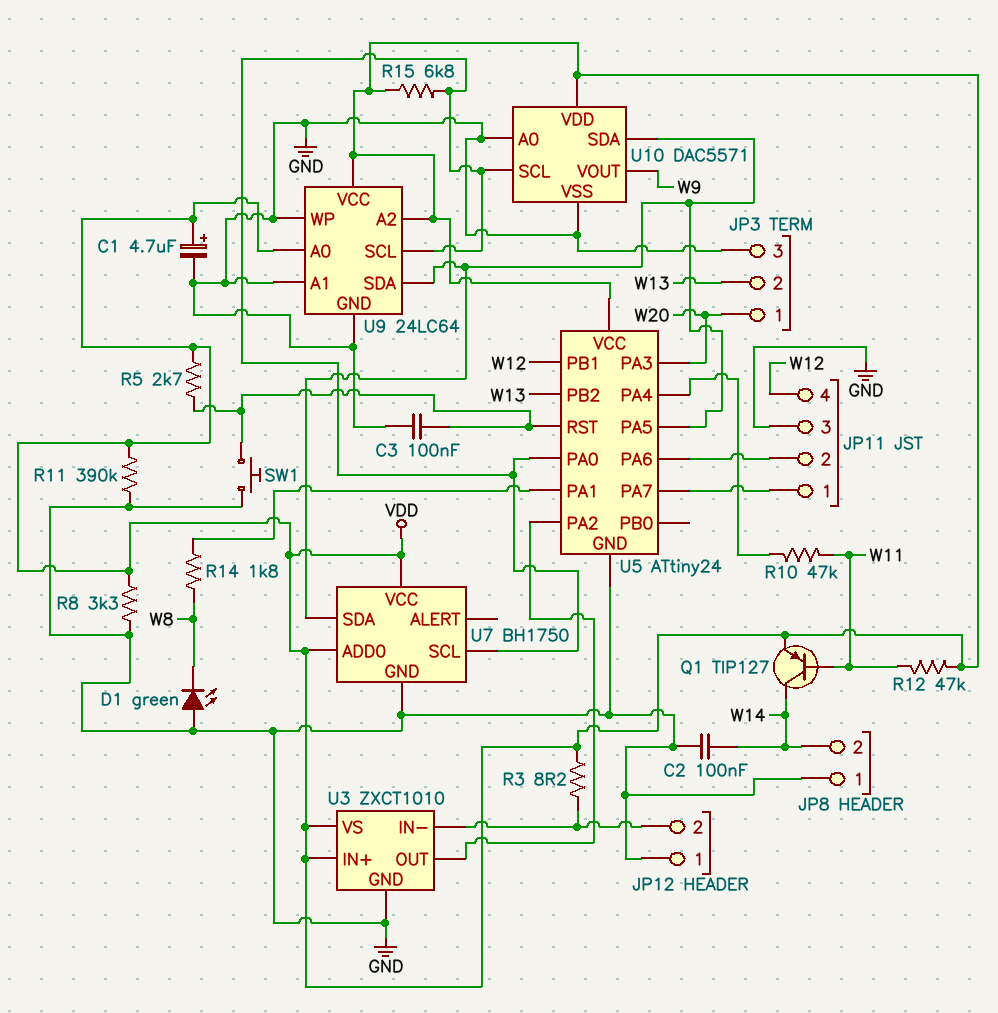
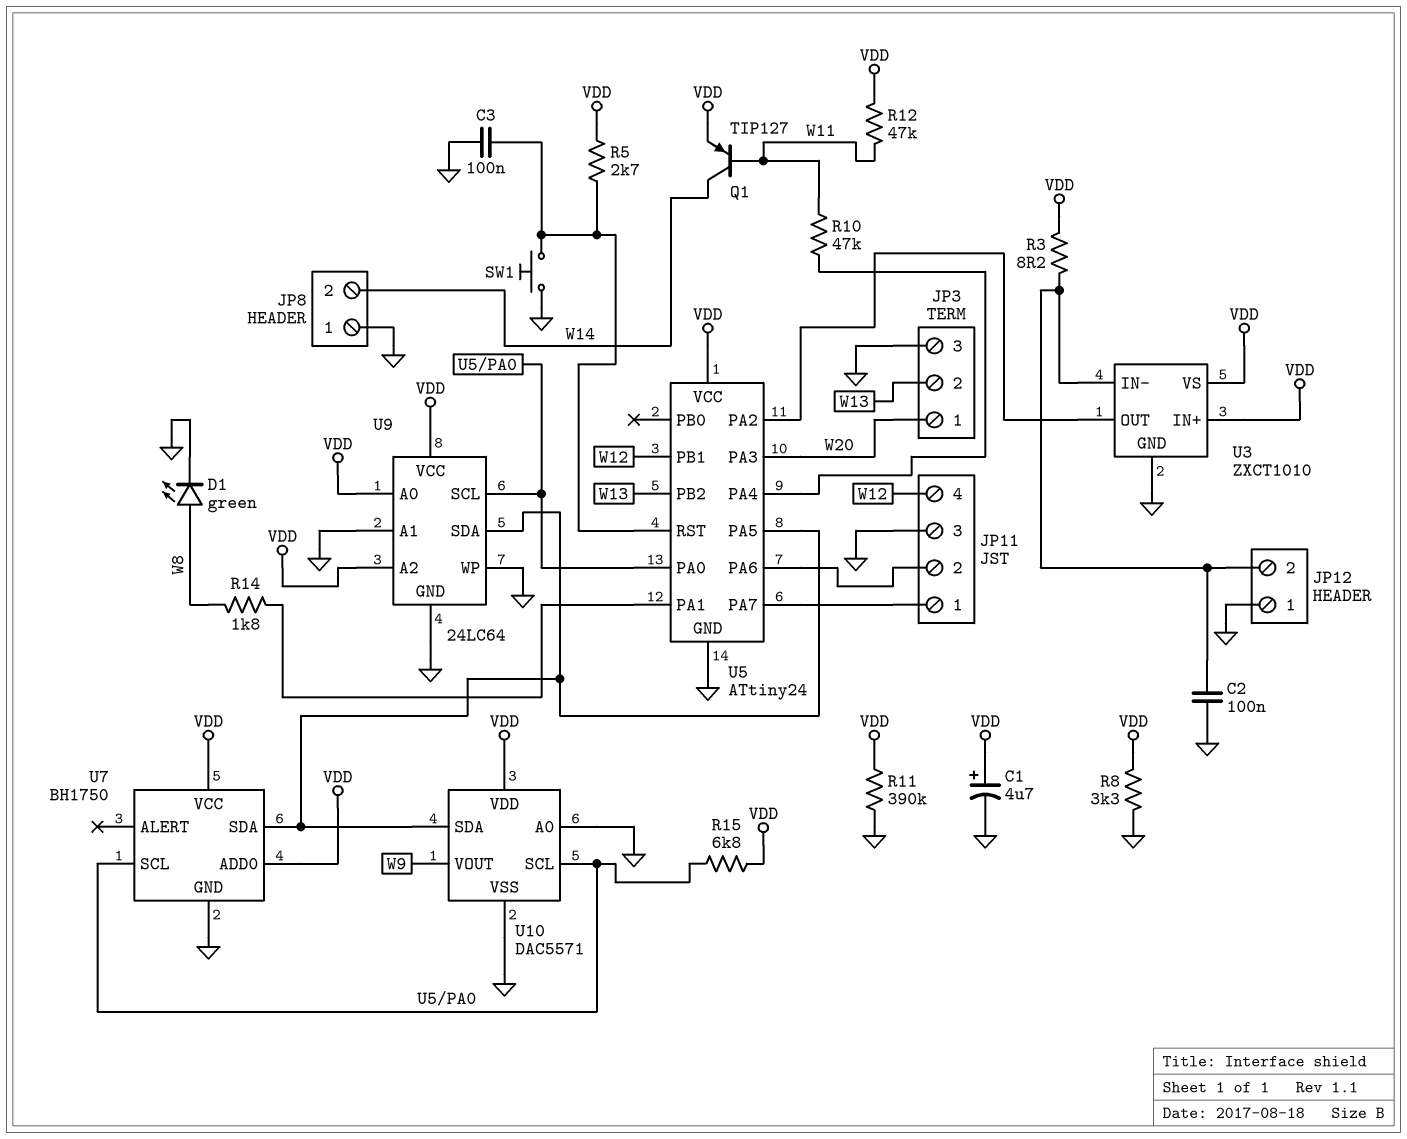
C2: 100nF (GND, W14) -> 100nF (GND, JP12/2)
D1: LED green (A GND, K W8) -> LED green (A W8, K GND)

